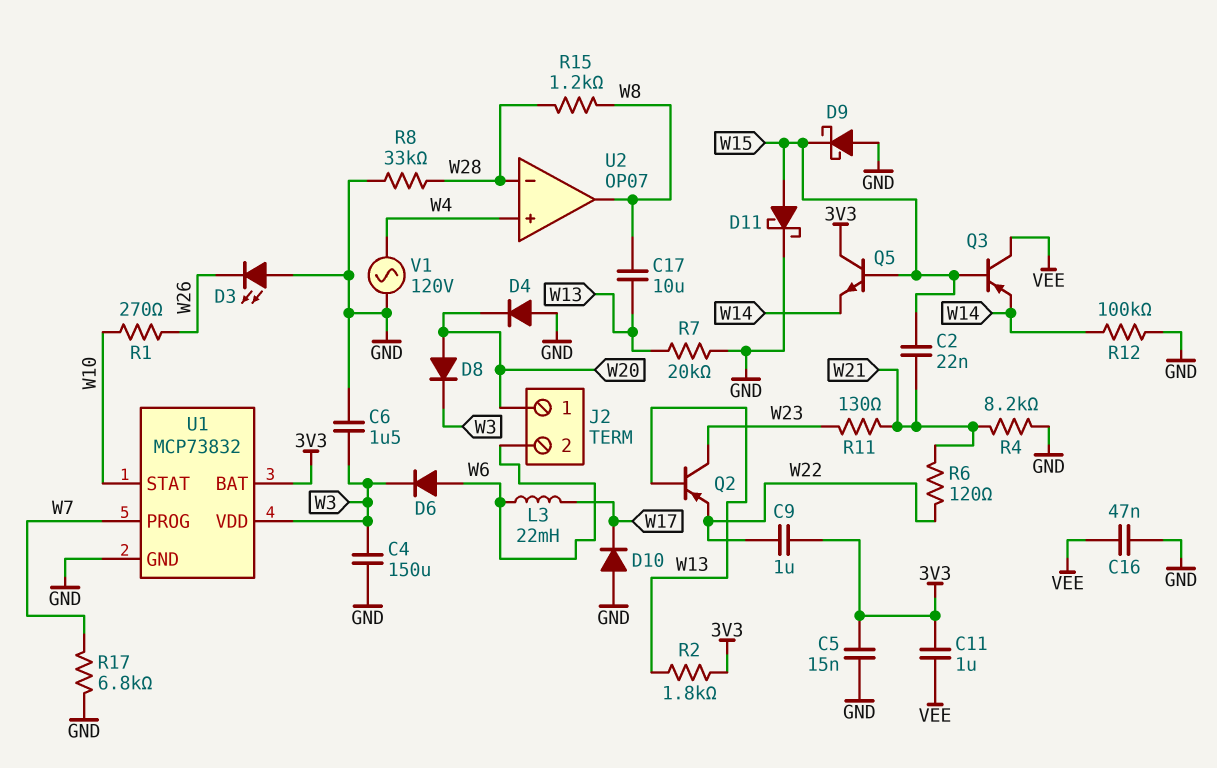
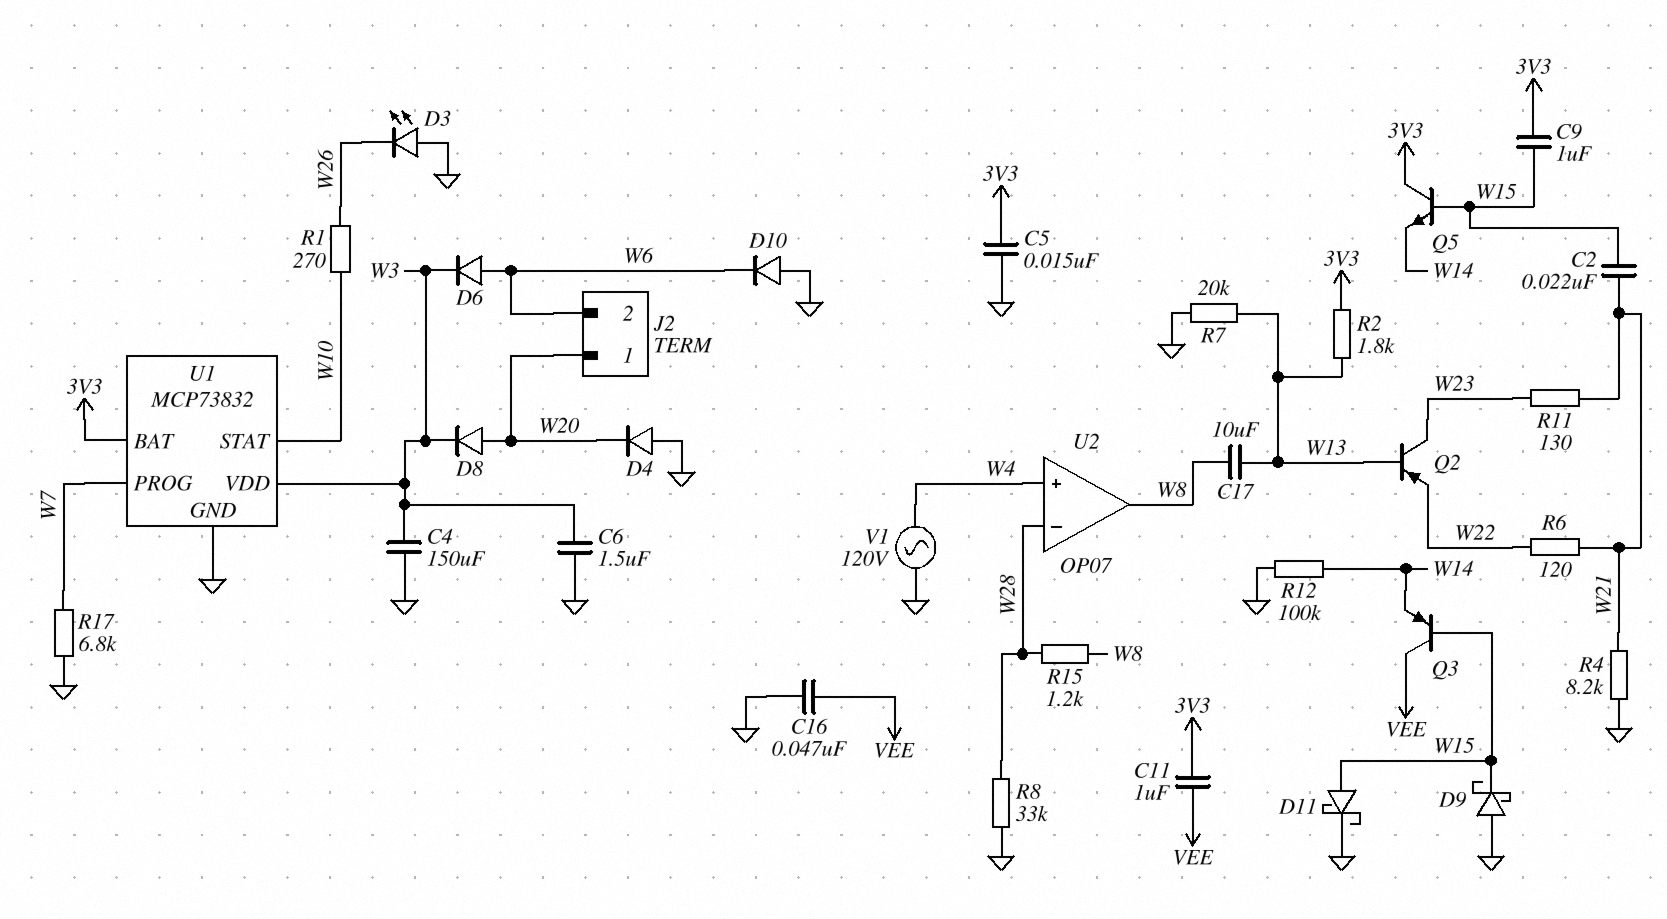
C9: 1uF (3V3, W22) -> 1uF (3V3, W15)
D10: diode (A GND, K W17) -> diode (A GND, K W6)
L3: 22mH (W6, W17) -> none

